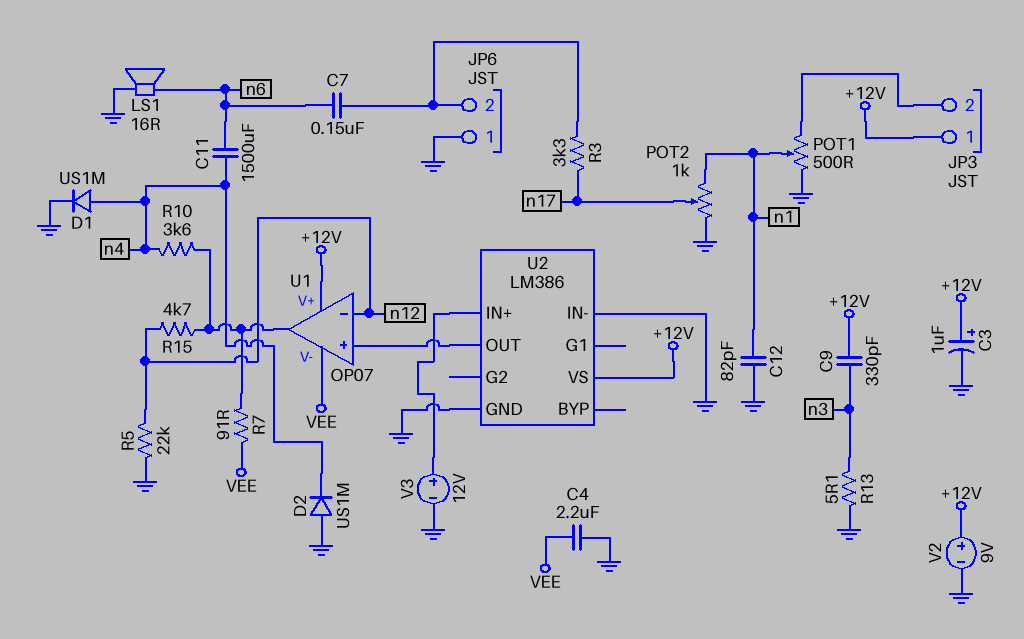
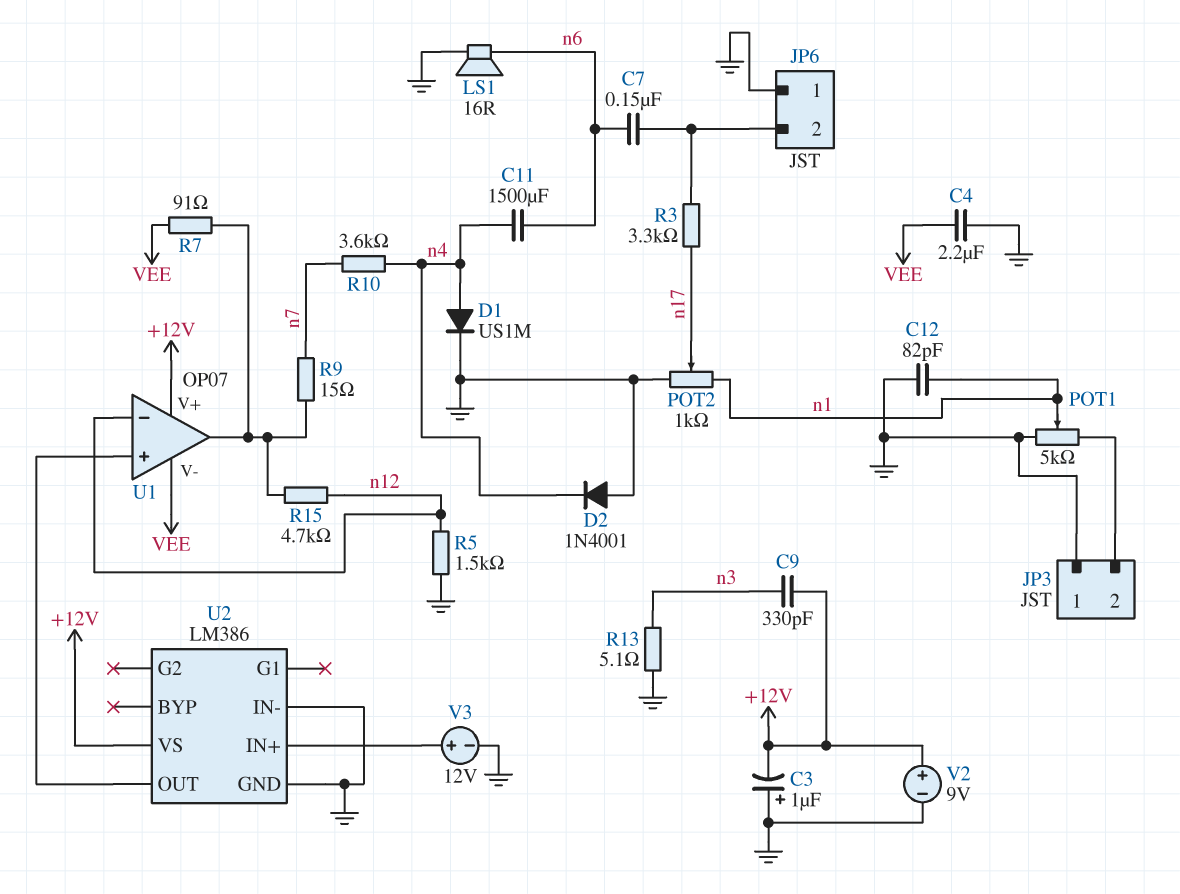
C3: 1uF (plus +12V, minus GND) -> 1uF (plus GND, minus +12V)
D2: diode US1M (A GND, K n4) -> diode 1N4001 (A GND, K n4)
JP3 pin 1: +12V -> GND
POT1: 500 (GND, JP3/2, wiper n1) -> 5k (GND, JP3/2, wiper n1)
R5: 22k (GND, n12) -> 1.5k (GND, n12)
R9: none -> 15 (U1/out, n7)
R10: 3.6k (U1/out, n4) -> 3.6k (n4, n7)

